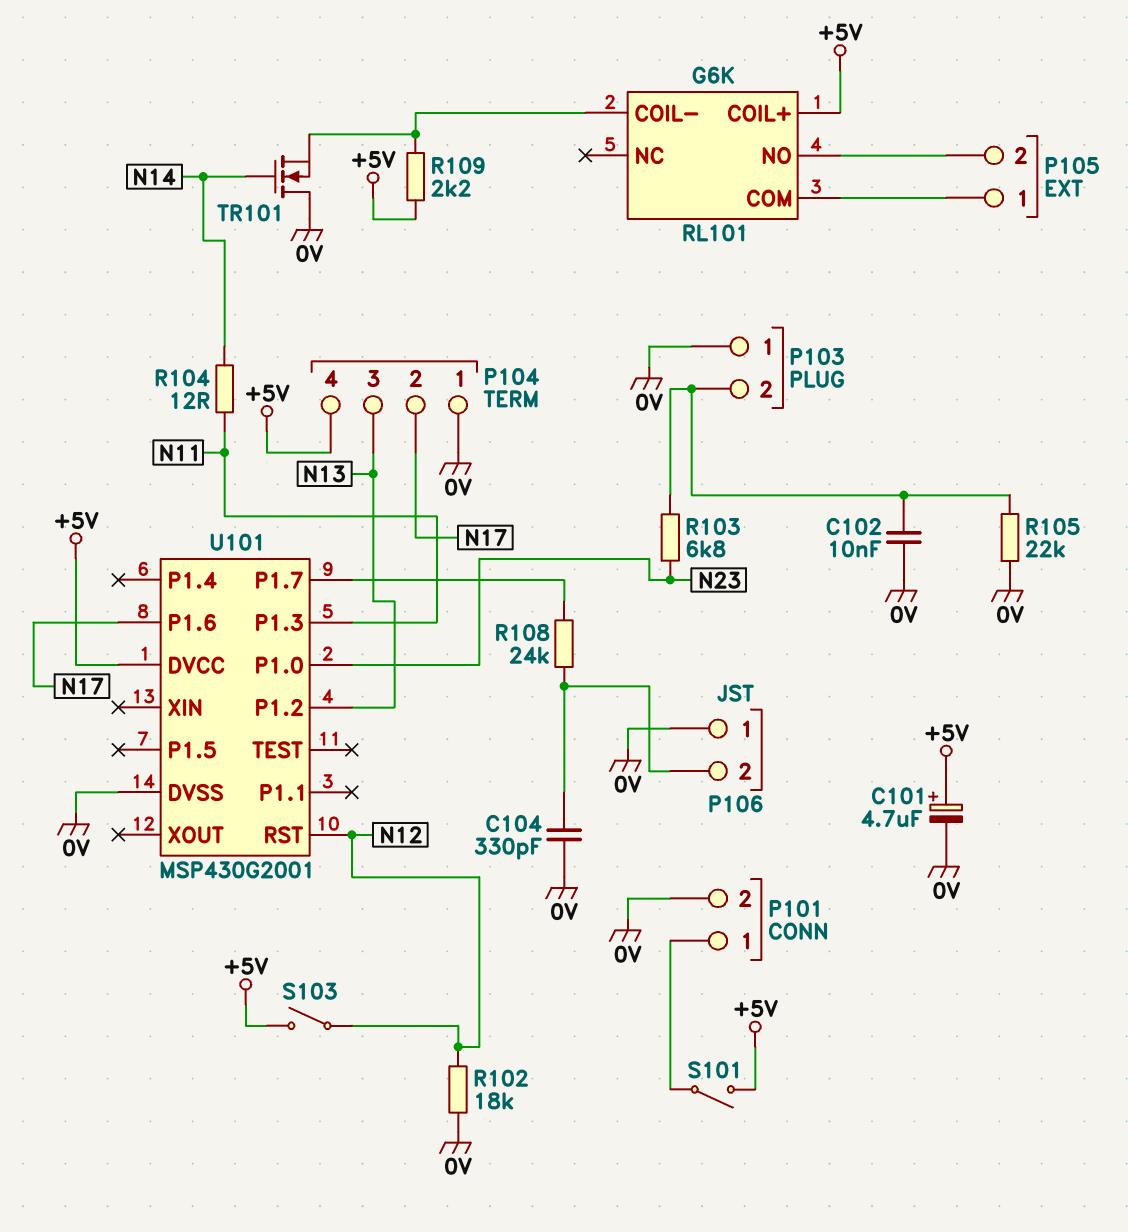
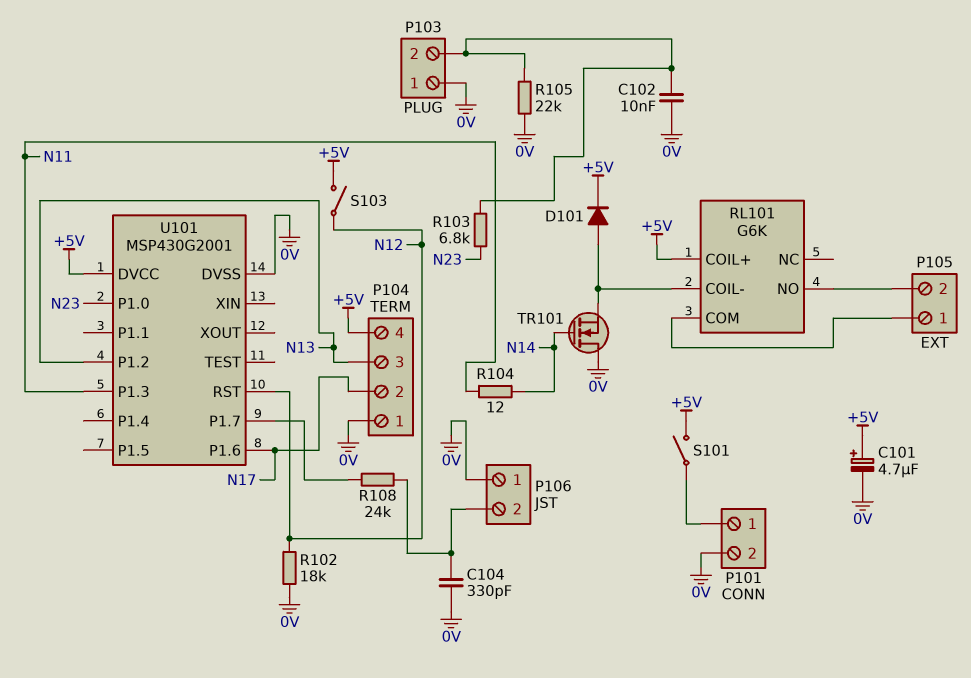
D101: none -> diode (A RL101/COIL-, K +5V)
R109: 2.2k (+5V, RL101/COIL-) -> none

